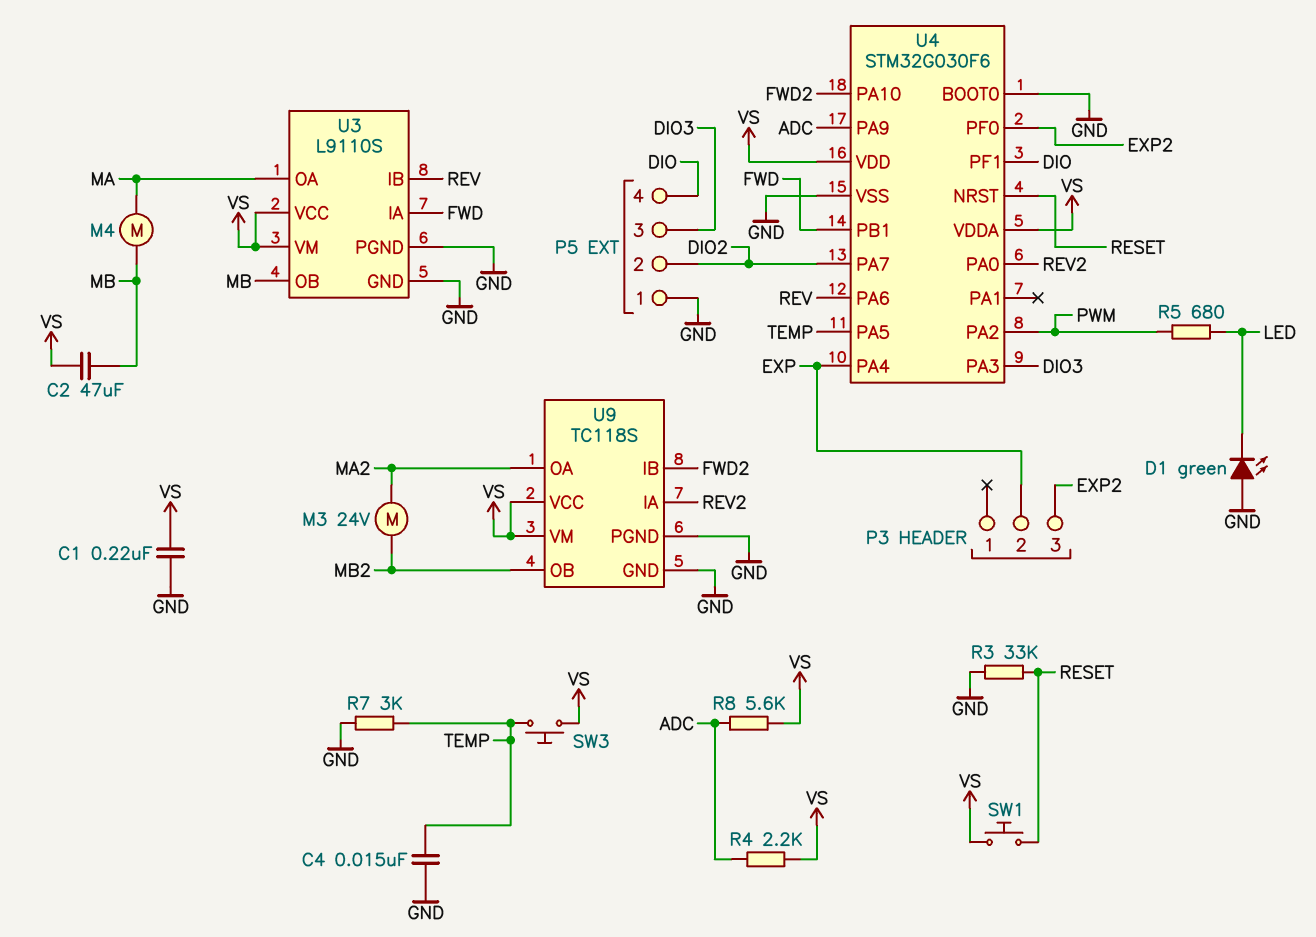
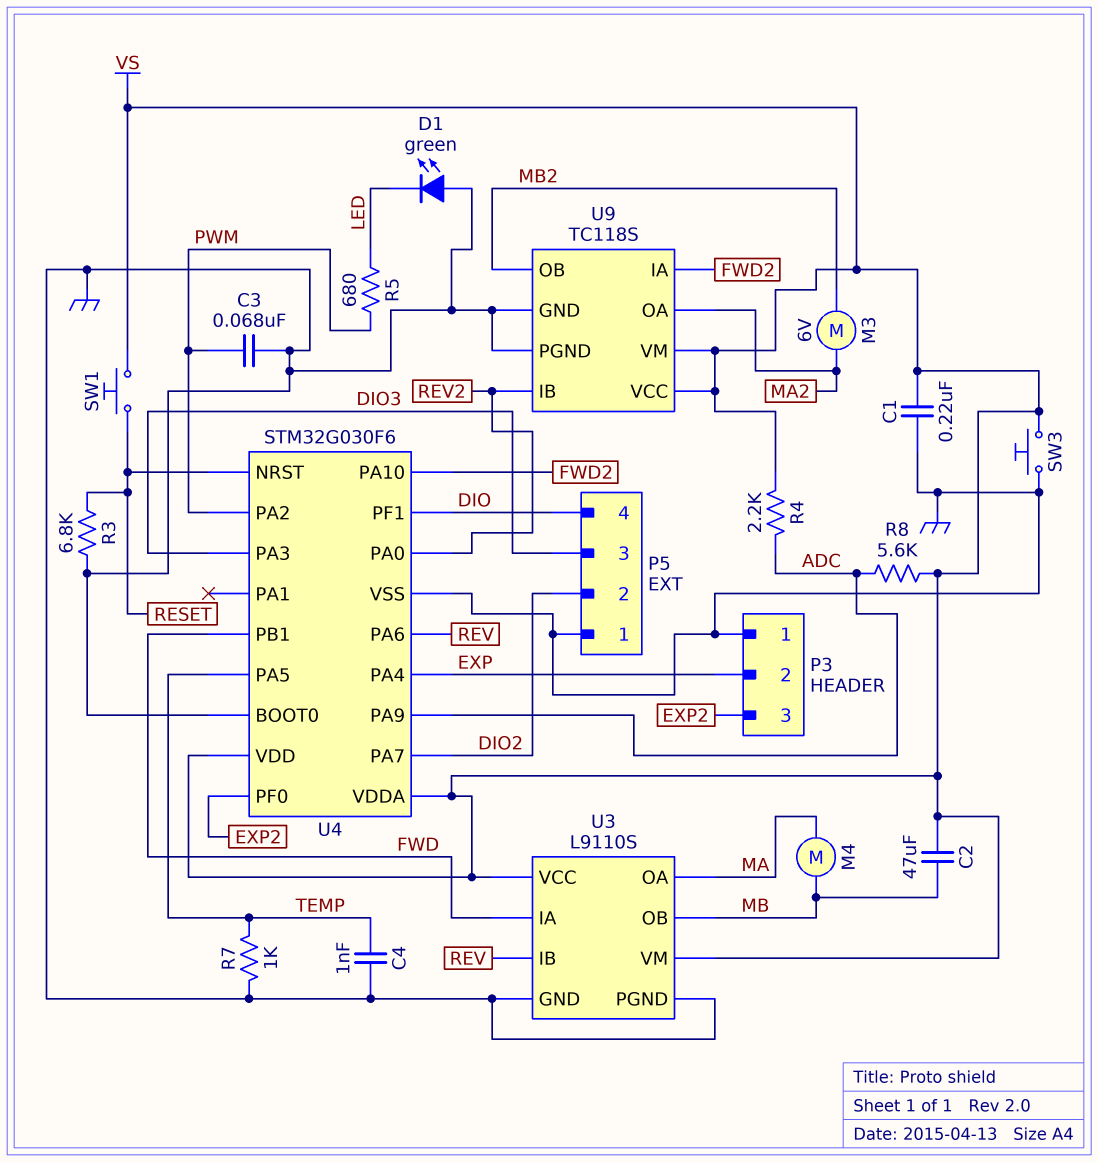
C3: none -> 68nF (GND, PWM)
C4: 15nF (GND, TEMP) -> 1nF (GND, TEMP)
M3: motor 24V (MA2, MB2) -> motor 6V (MA2, MB2)
P3 pin 1: none -> GND
R3: 33k (GND, RESET) -> 6.8k (GND, RESET)
R7: 3k (GND, TEMP) -> 1k (GND, TEMP)
SW3: button (TEMP, VS) -> button (GND, VS)
U9 pin IA: REV2 -> FWD2
U9 pin IB: FWD2 -> REV2

